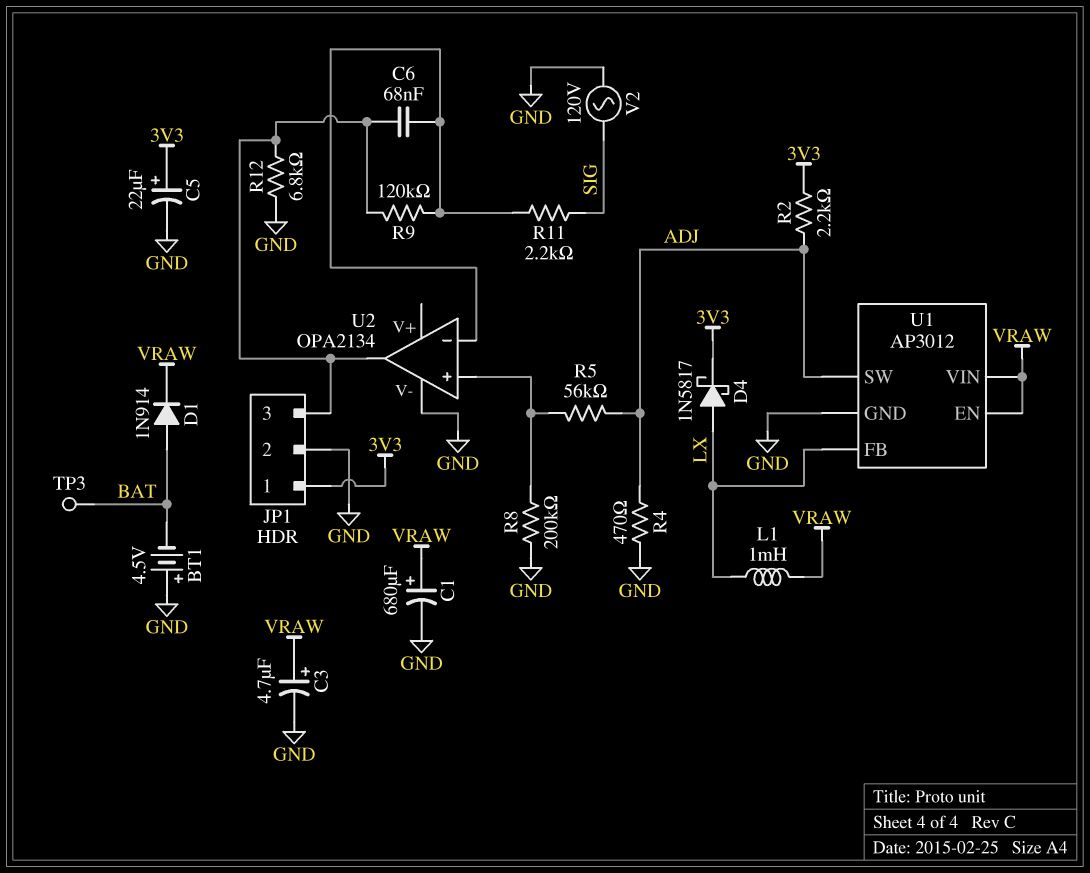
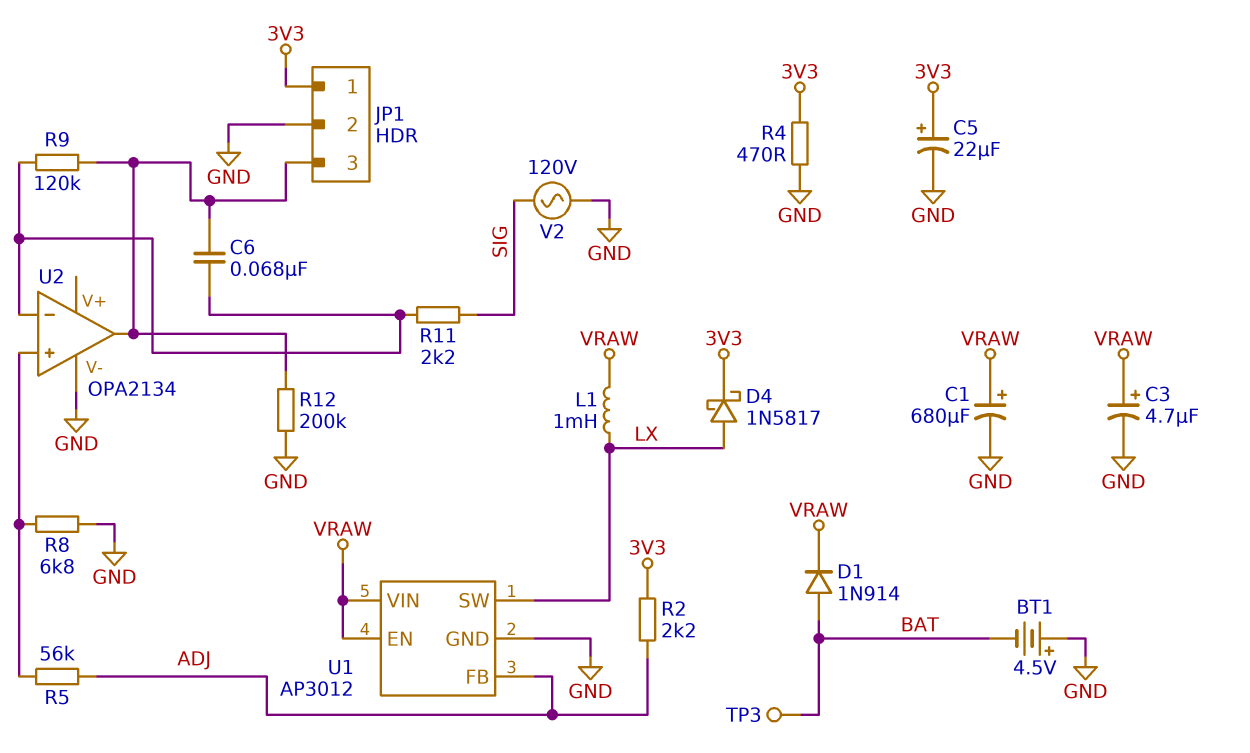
R4: 470 (ADJ, GND) -> 470 (3V3, GND)
R8: 200k (GND, U2/in+) -> 6.8k (GND, U2/in+)
R12: 6.8k (GND, JP1/3) -> 200k (GND, JP1/3)
U1 pin FB: LX -> ADJ
U1 pin SW: ADJ -> LX

